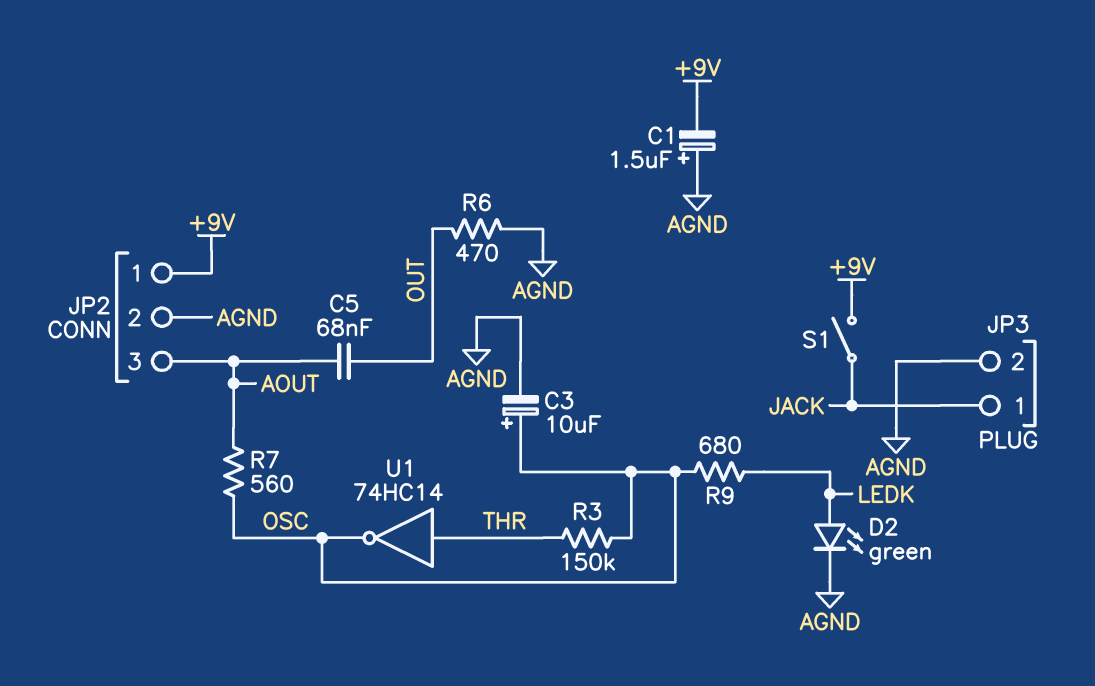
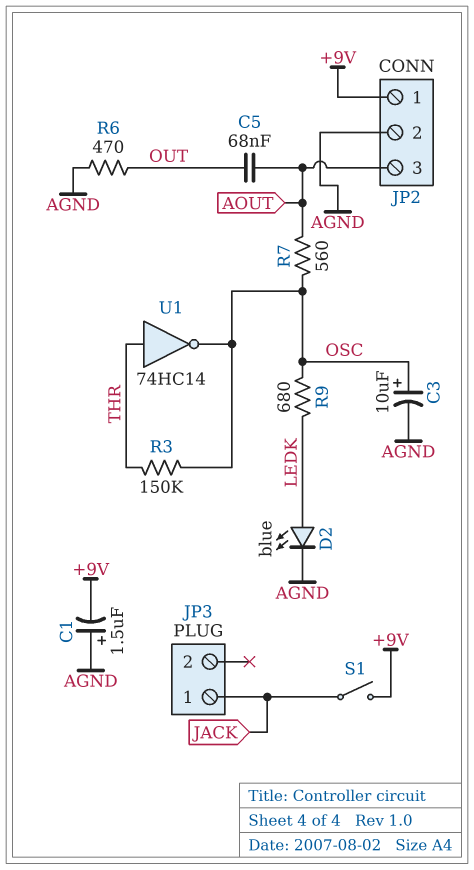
D2: LED green (A LEDK, K AGND) -> LED blue (A LEDK, K AGND)
JP3 pin 2: AGND -> none

